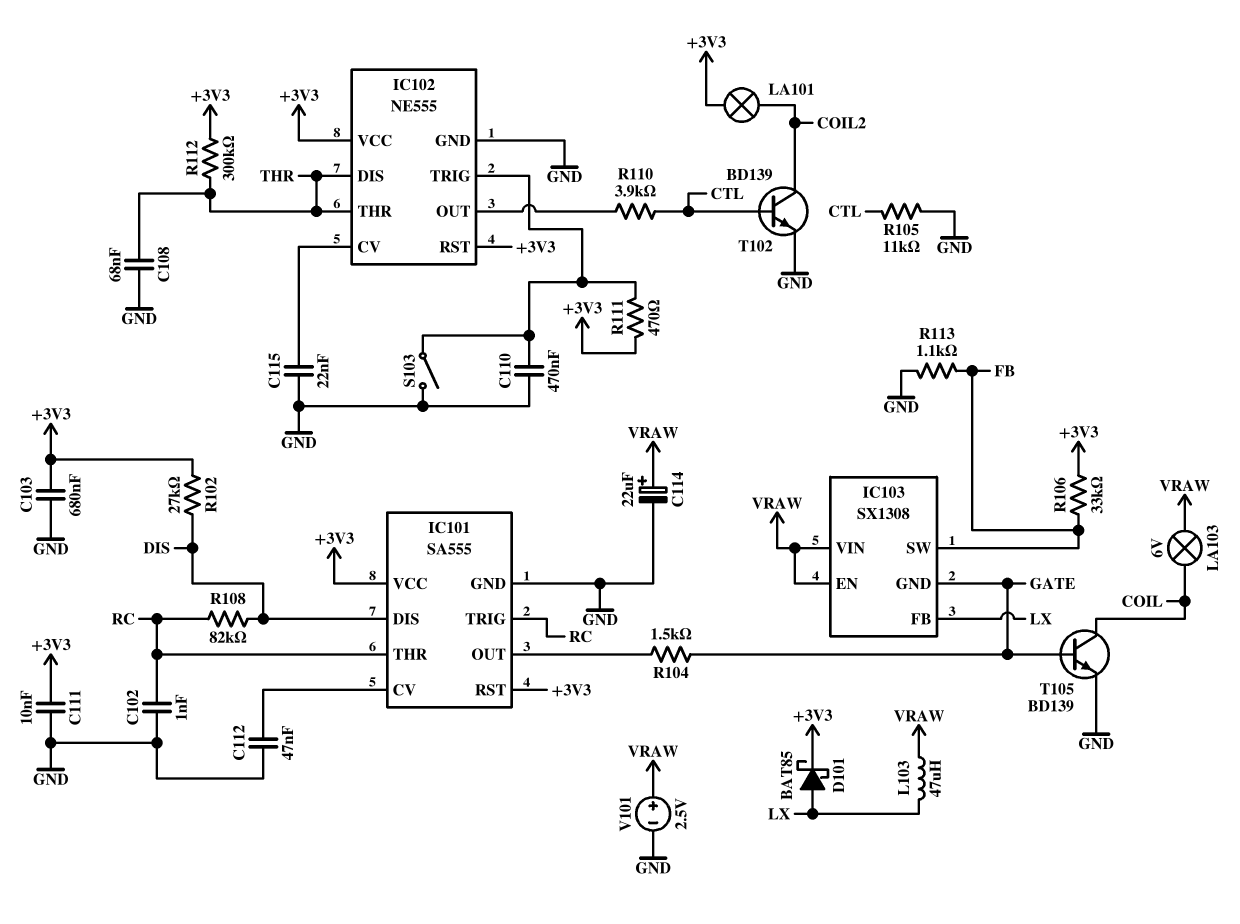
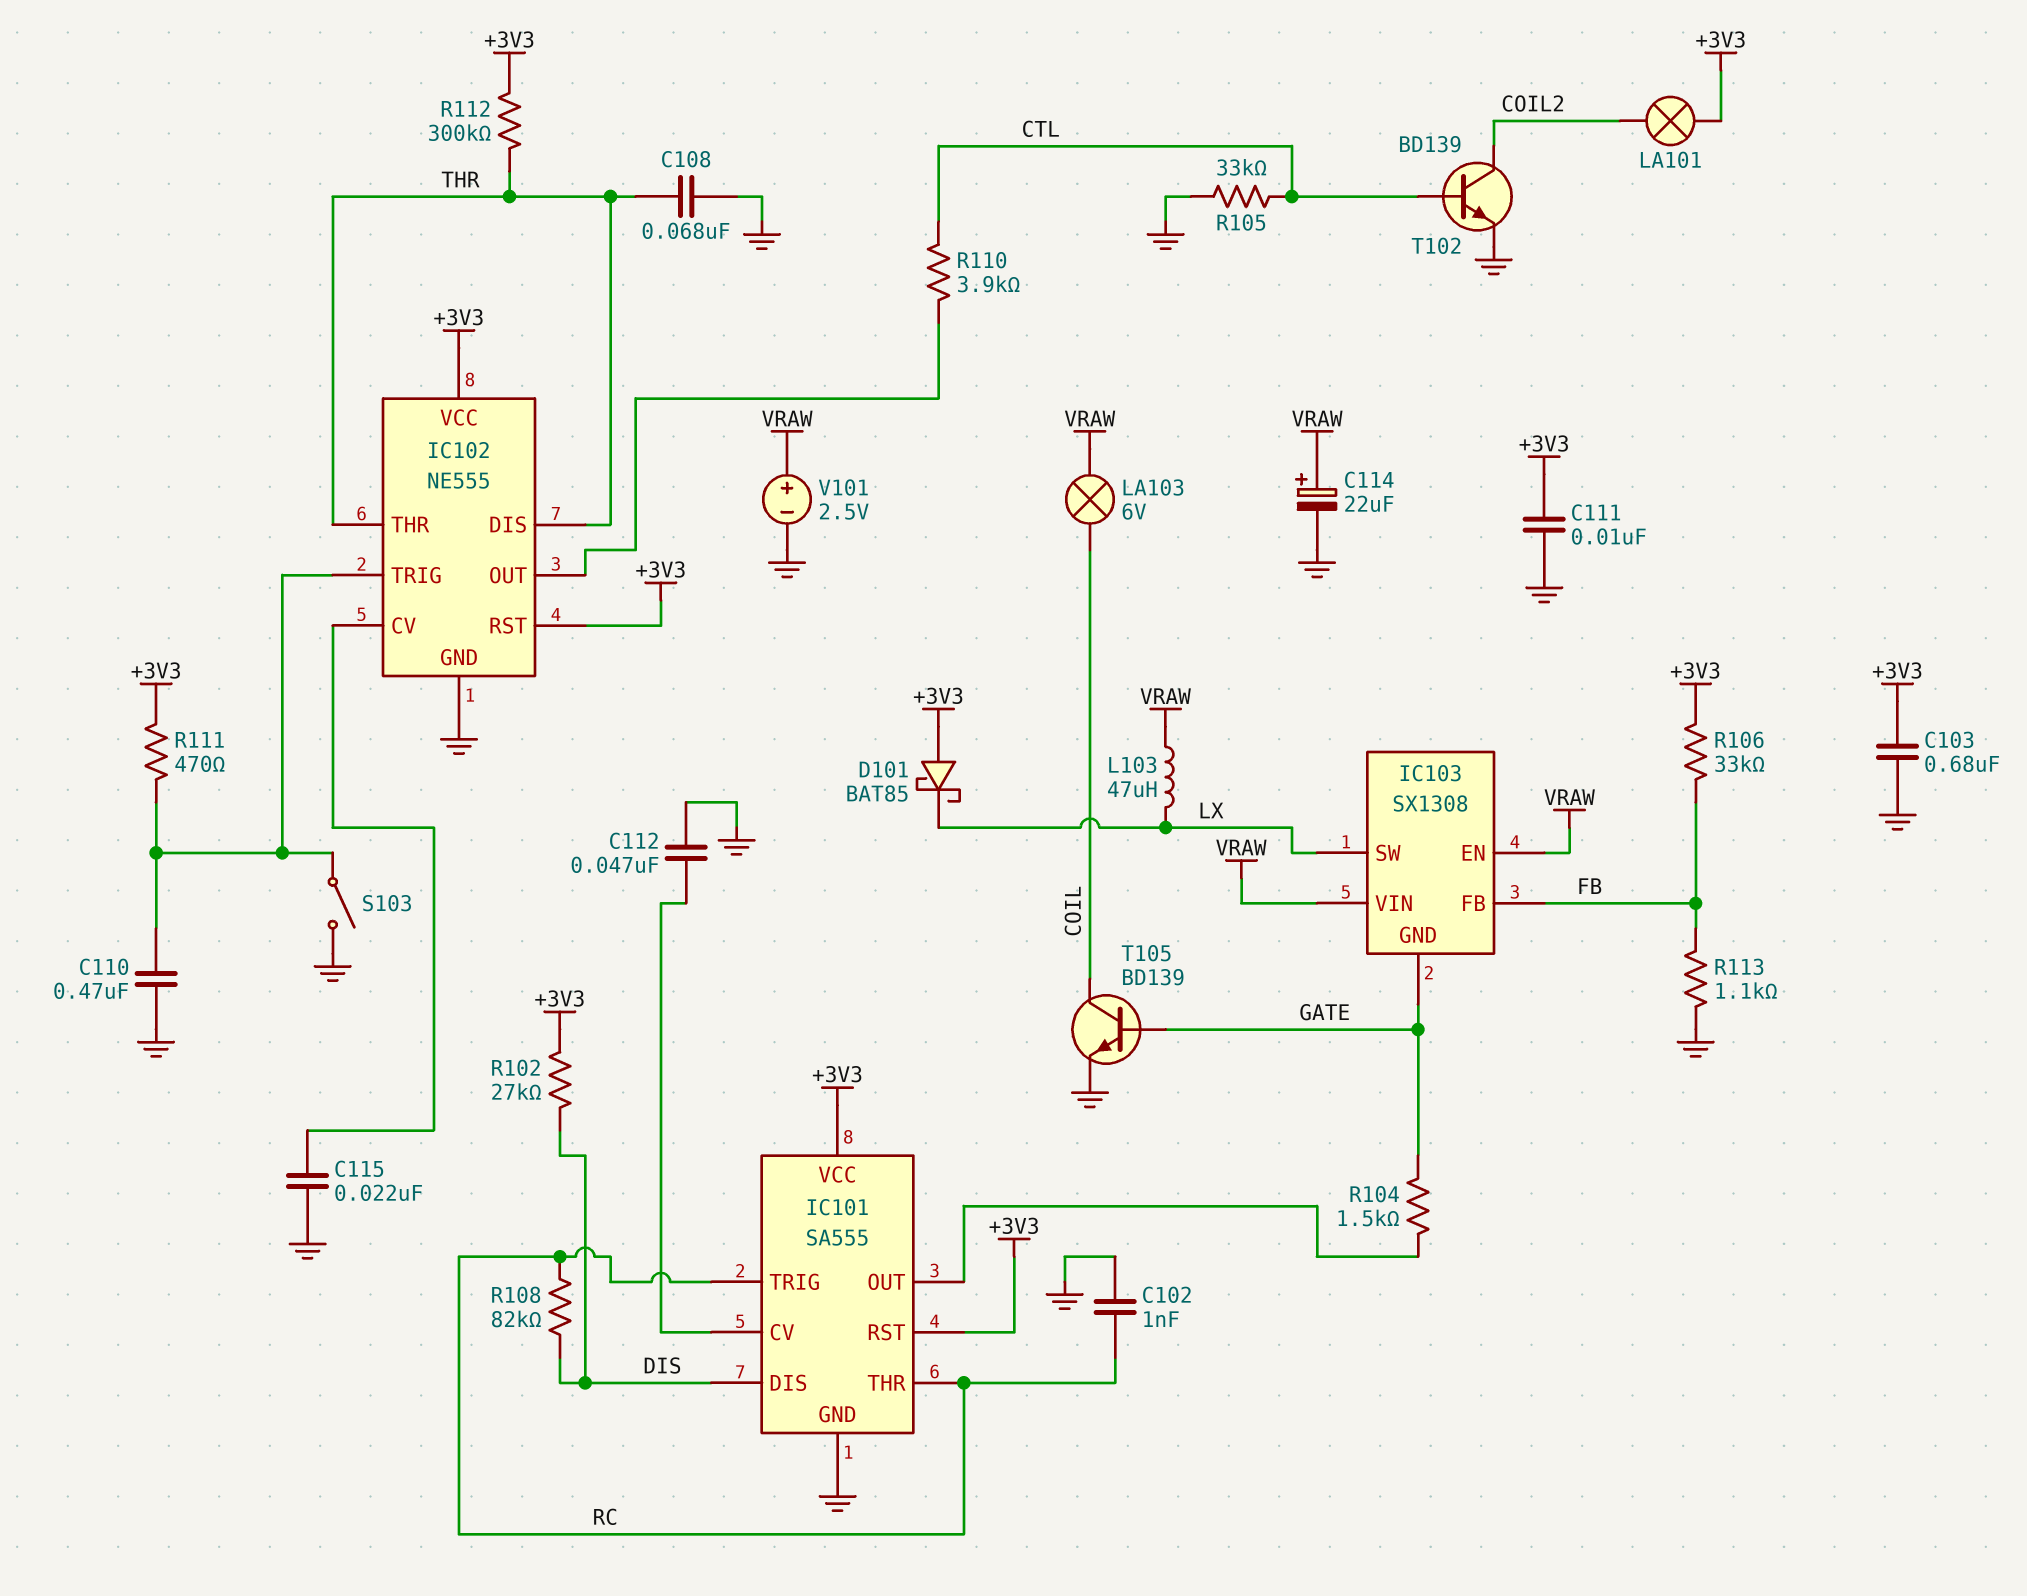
D101: schottky BAT85 (A LX, K +3V3) -> schottky BAT85 (A +3V3, K LX)
IC103 pin FB: LX -> FB
IC103 pin SW: FB -> LX
R105: 11k (CTL, GND) -> 33k (CTL, GND)

